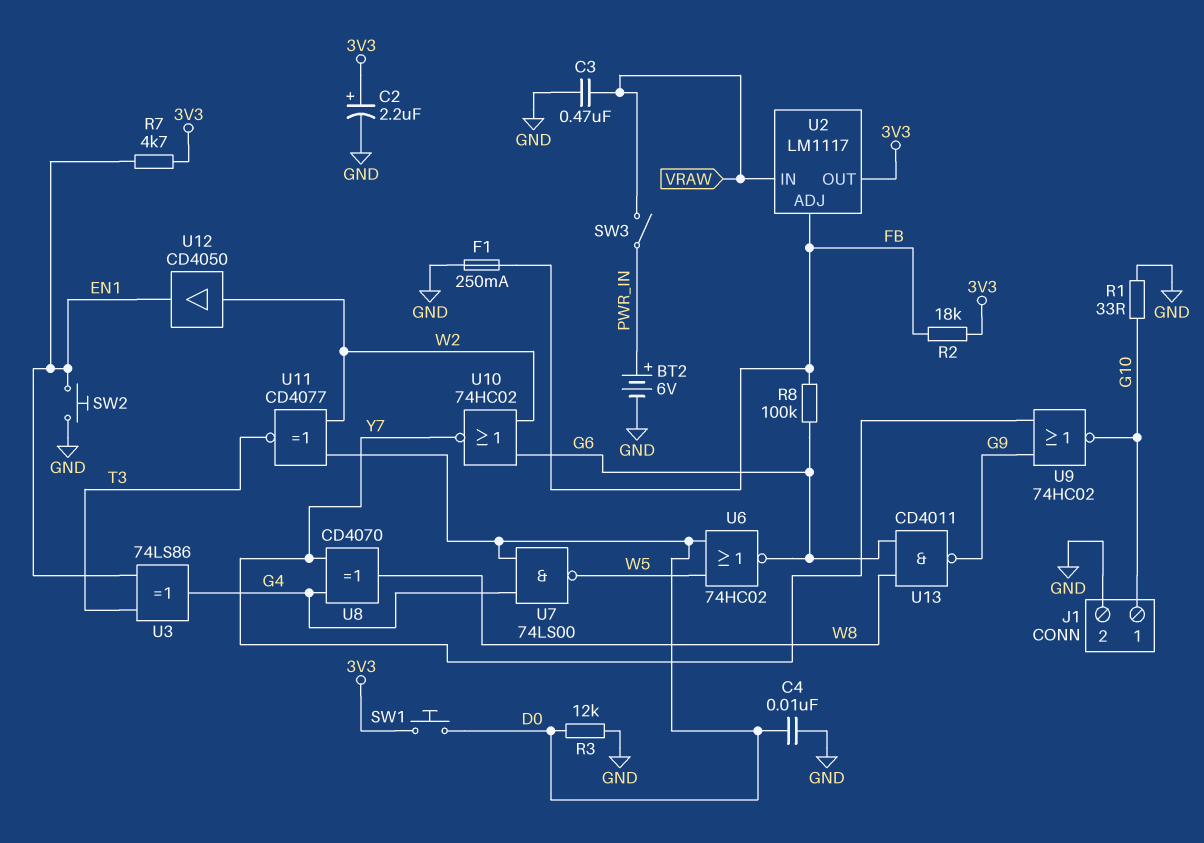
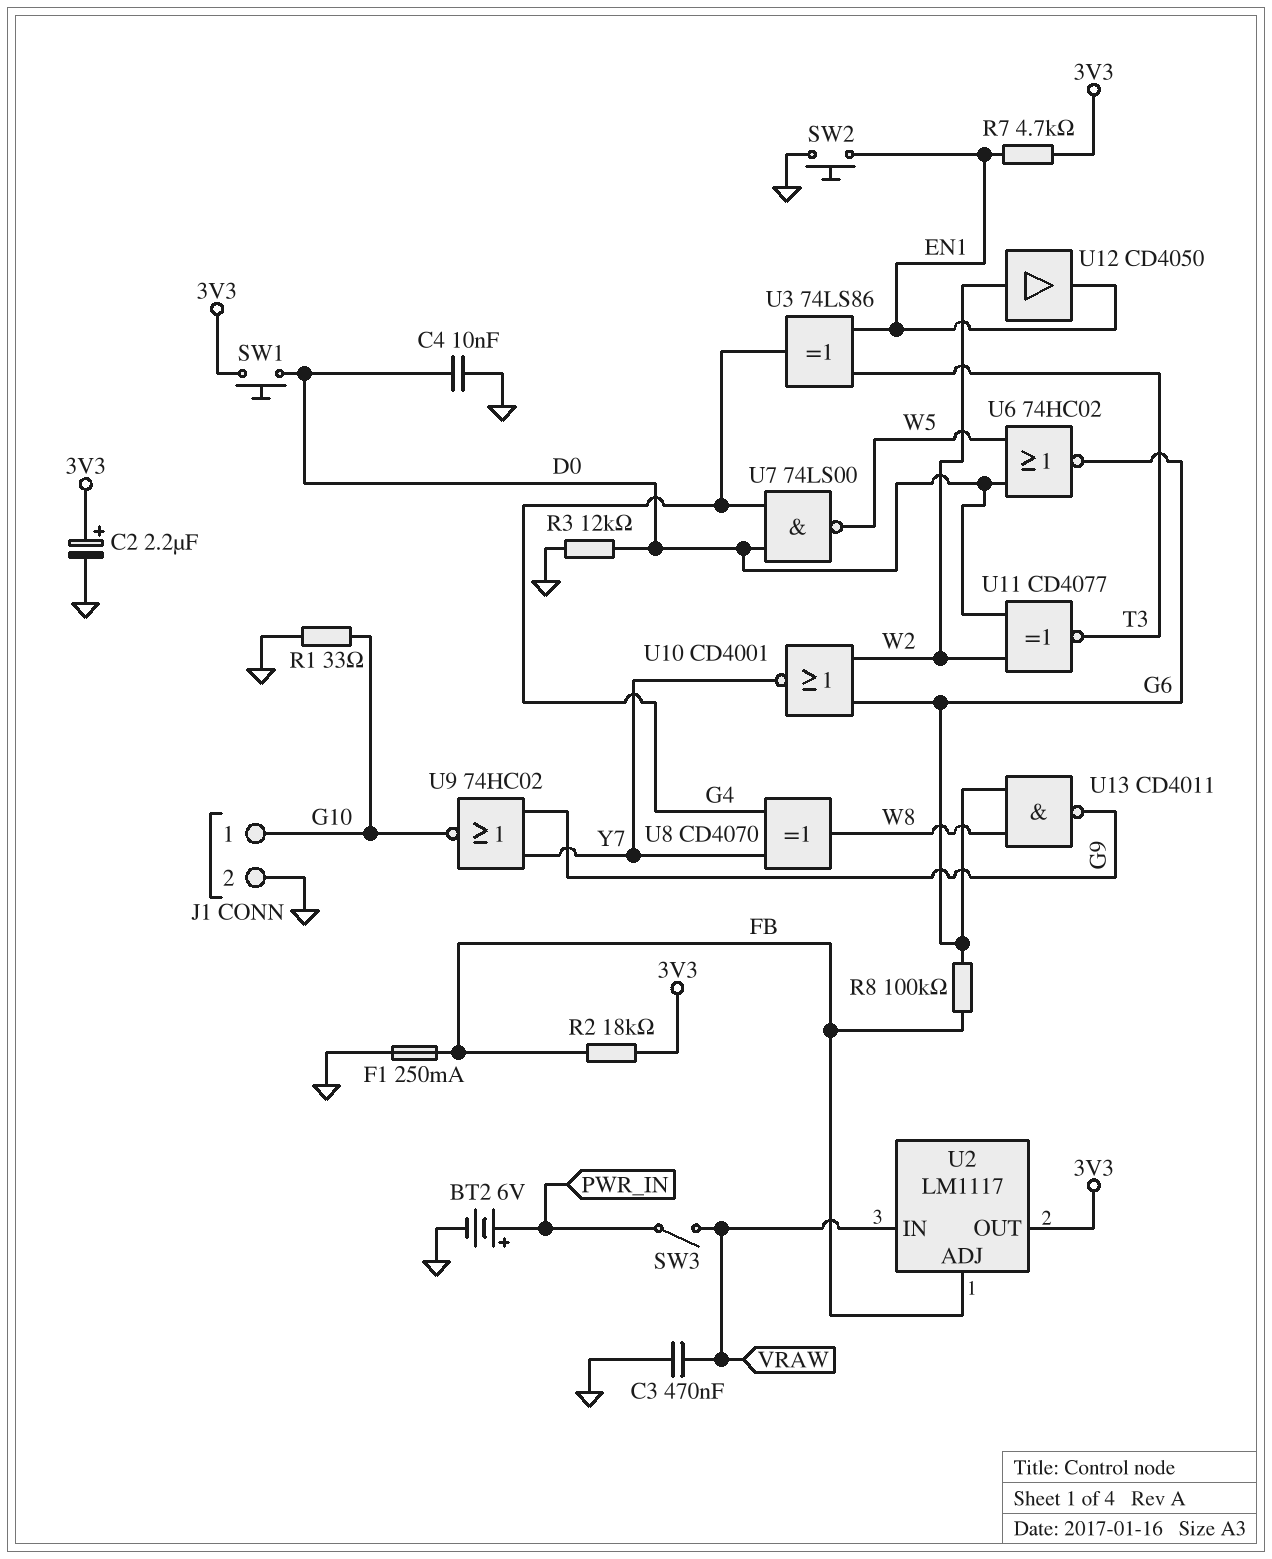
U10: NOR 74HC02 (in G6, in W2, out Y7) -> NOR CD4001 (in G6, in W2, out Y7)

